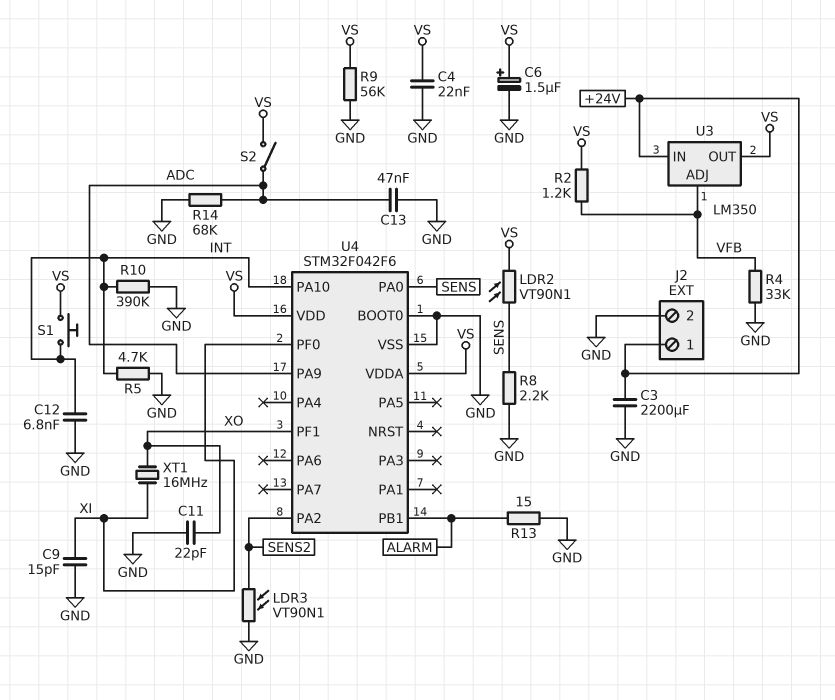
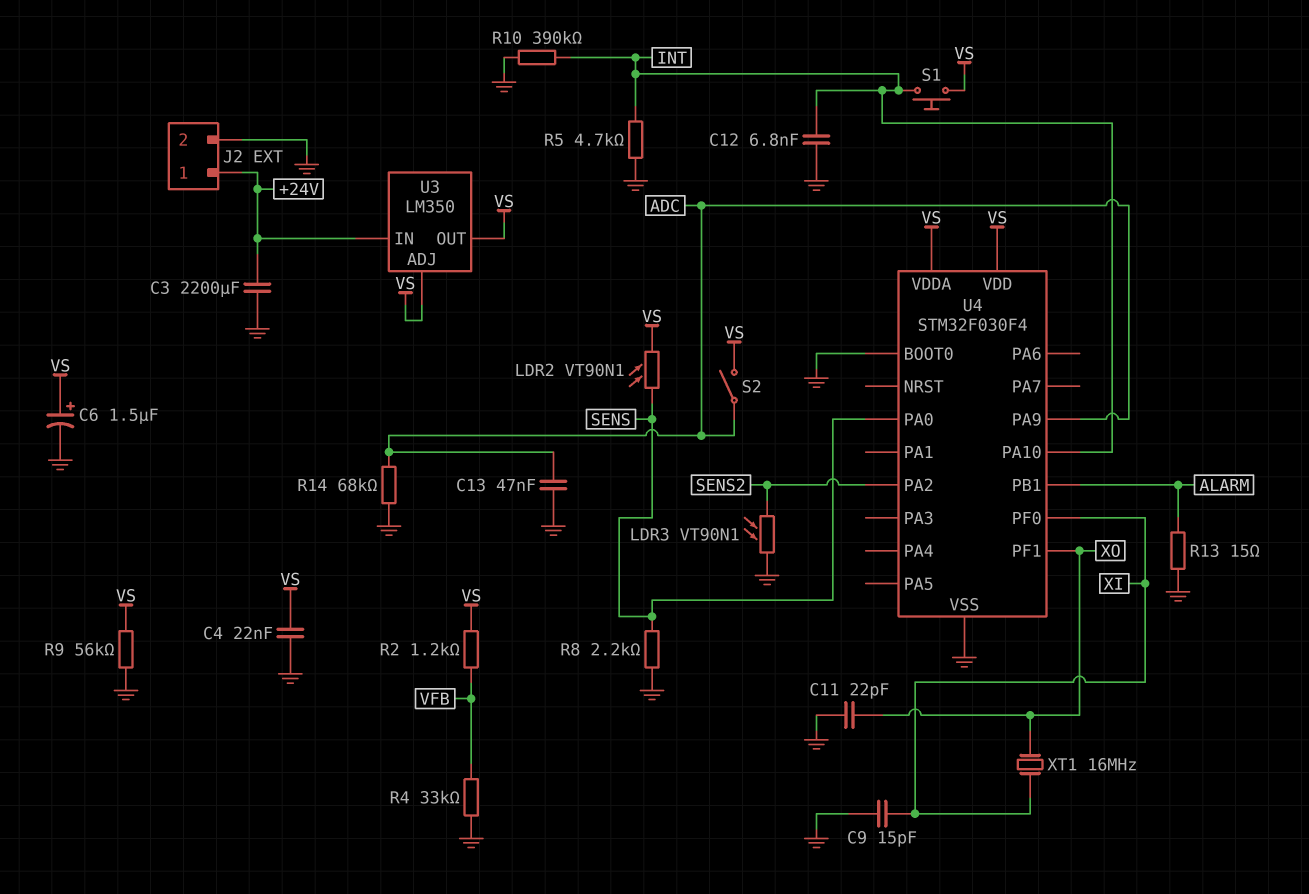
U3 pin ADJ: VFB -> VS
U4: STM32F042F6 -> STM32F030F4

